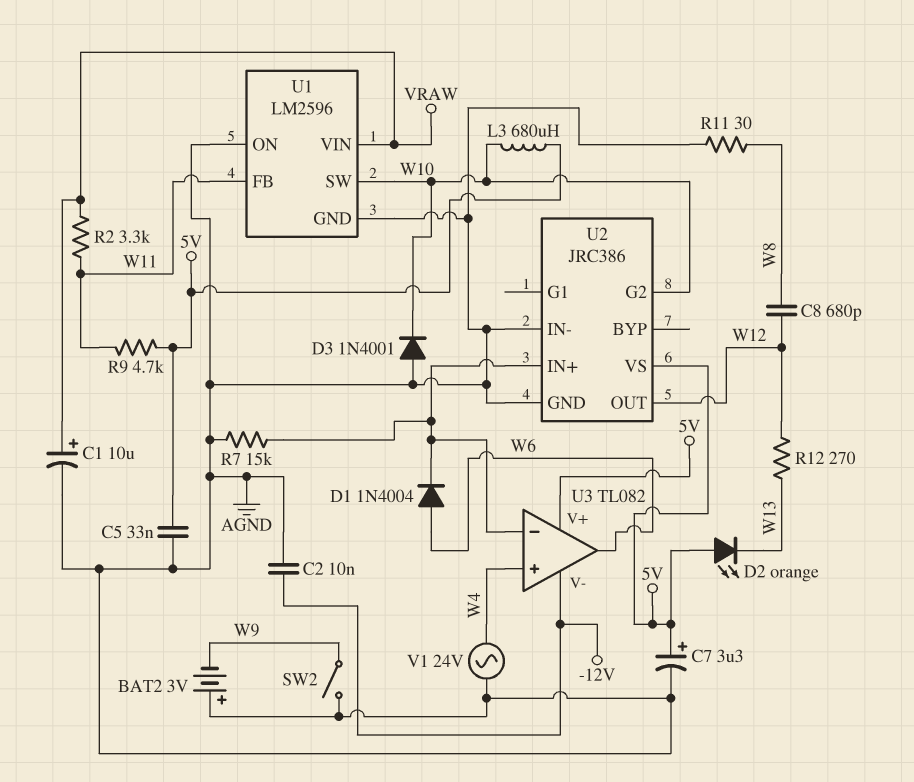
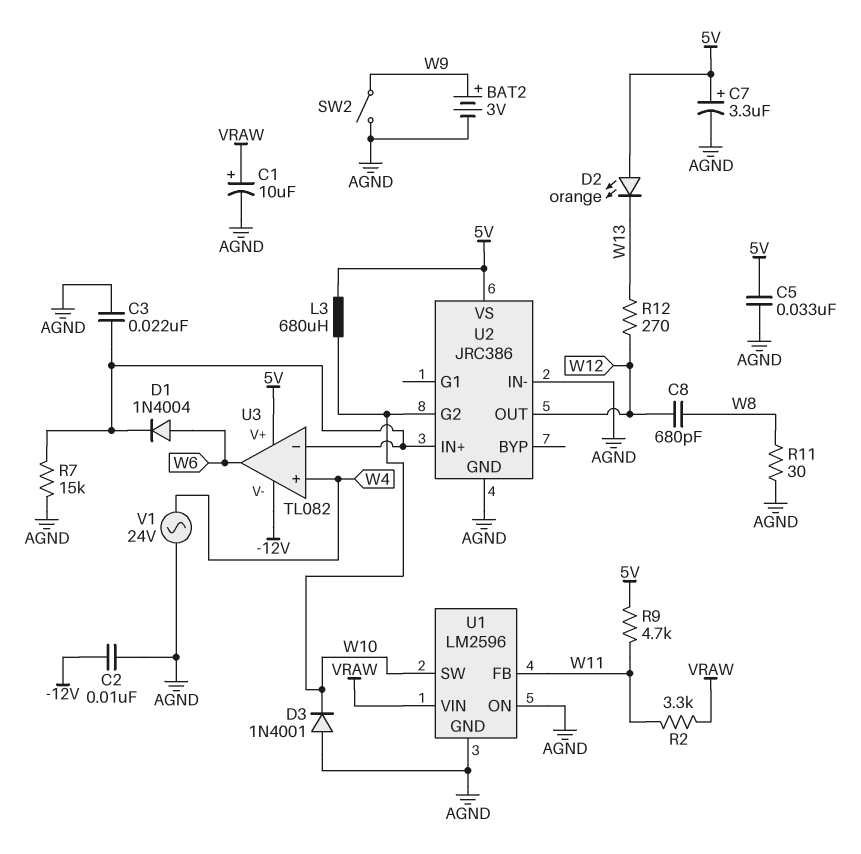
BAT2: 3V (plus AGND, minus W9) -> 3V (plus W9, minus AGND)
C3: none -> 22nF (AGND, U2/IN+)

